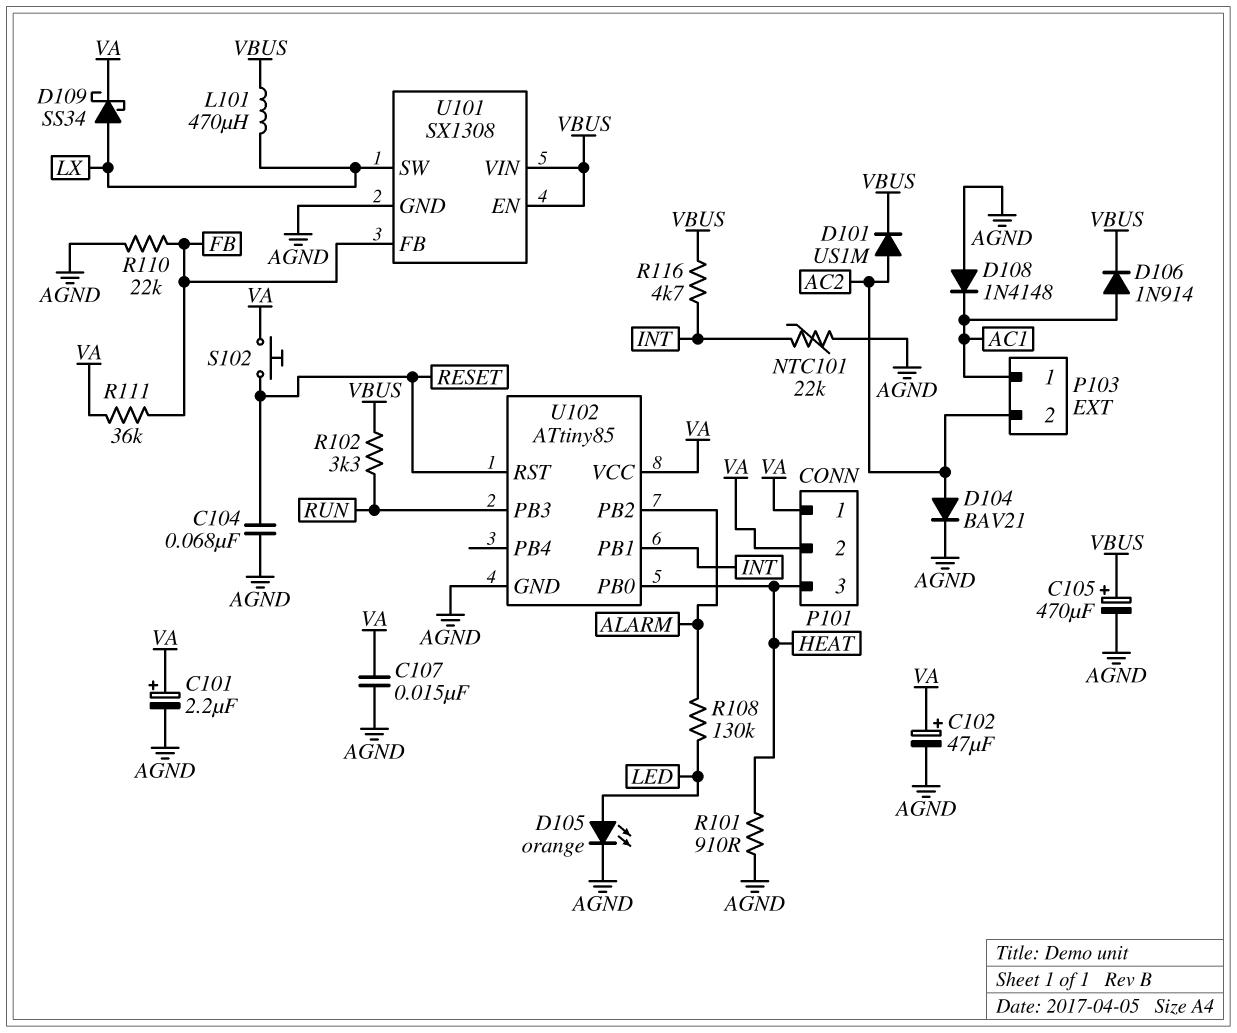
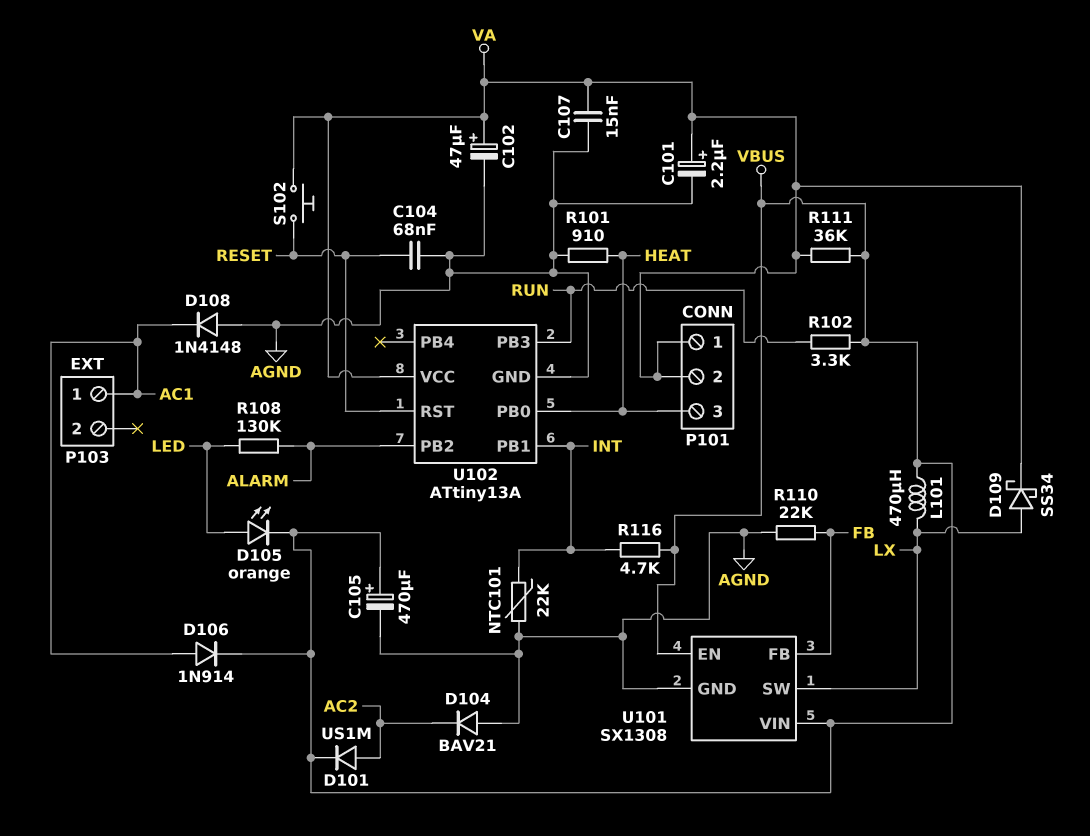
D104: diode BAV21 (A AC2, K AGND) -> diode BAV21 (A AGND, K AC2)
D105: LED orange (A LED, K AGND) -> LED orange (A LED, K VBUS)
P103 pin 2: AC2 -> none
R111: 36k (FB, VA) -> 36k (VA, VBUS)
U102: ATtiny85 -> ATtiny13A

